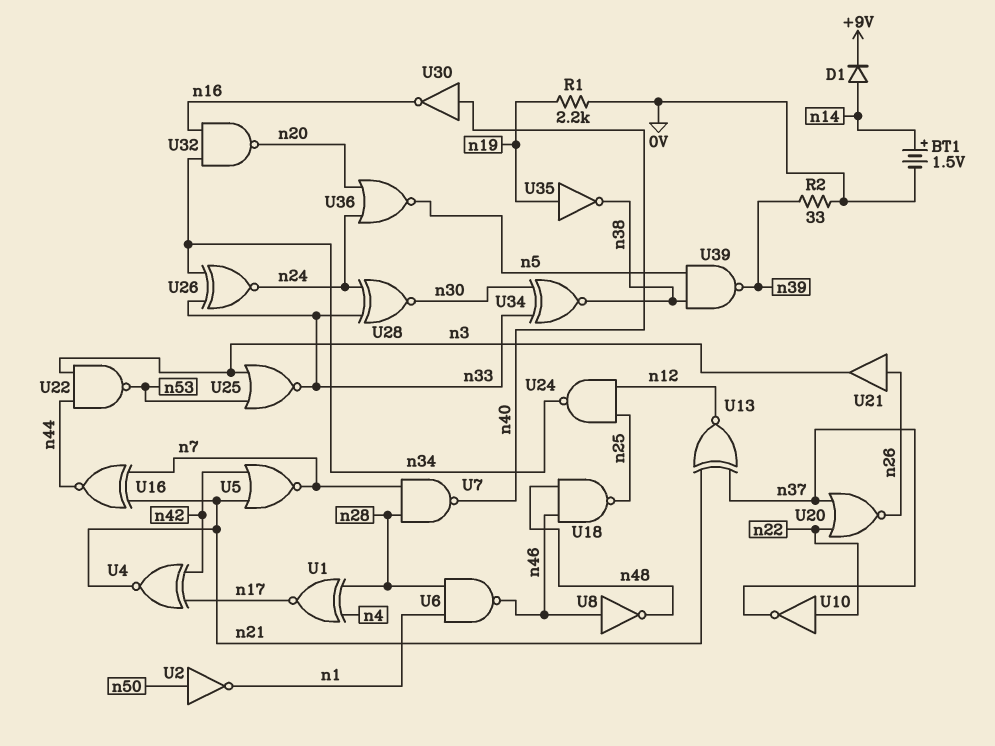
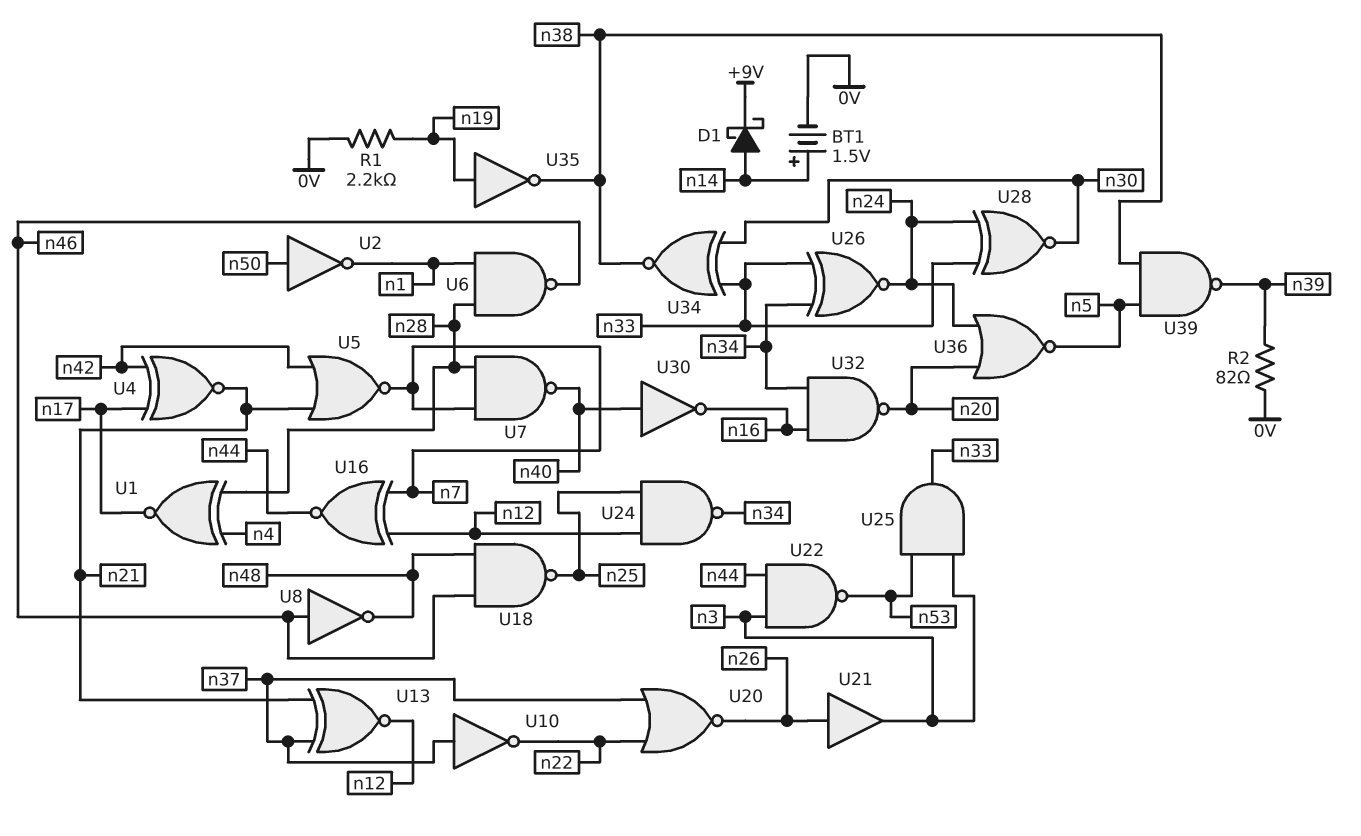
D1: diode (A n14, K +9V) -> schottky (A n14, K +9V)
R2: 33 (0V, n39) -> 82 (0V, n39)
U10: NOT (in n22, out n37) -> NOT (in n37, out n22)
U16: XNOR (in n7, in n21, out n44) -> XNOR (in n7, in n12, out n44)
U25: NOR (in n3, in n53, out n33) -> AND (in n3, in n53, out n33)

